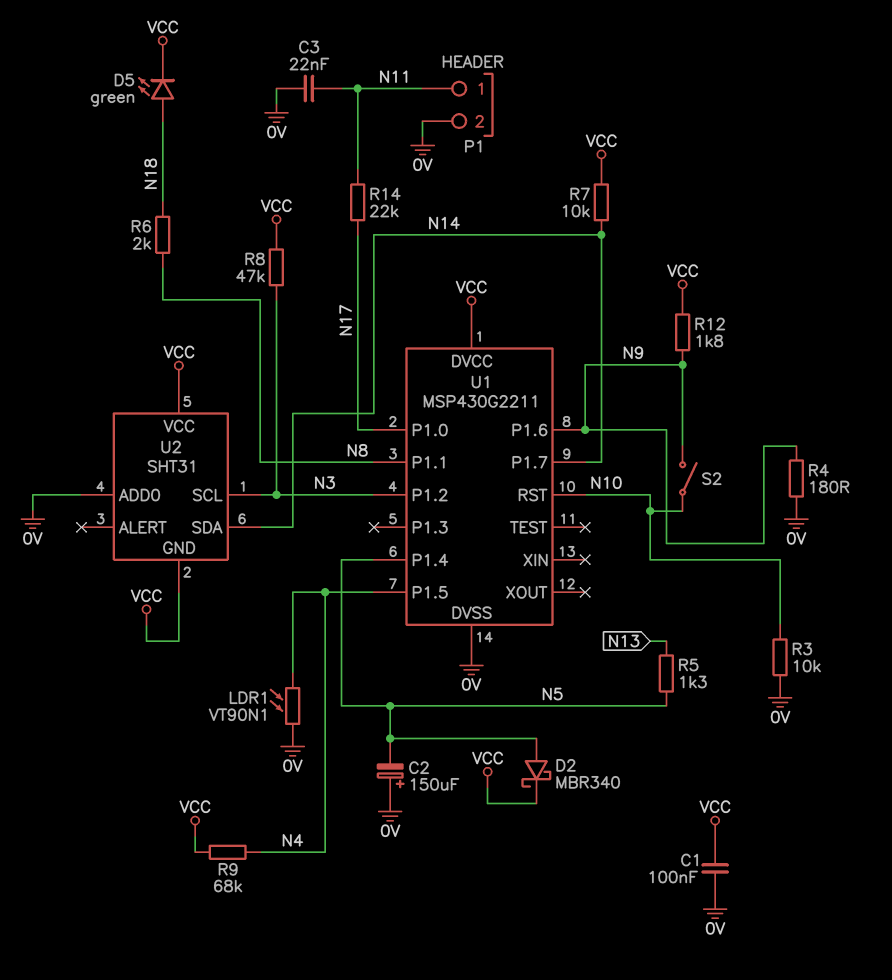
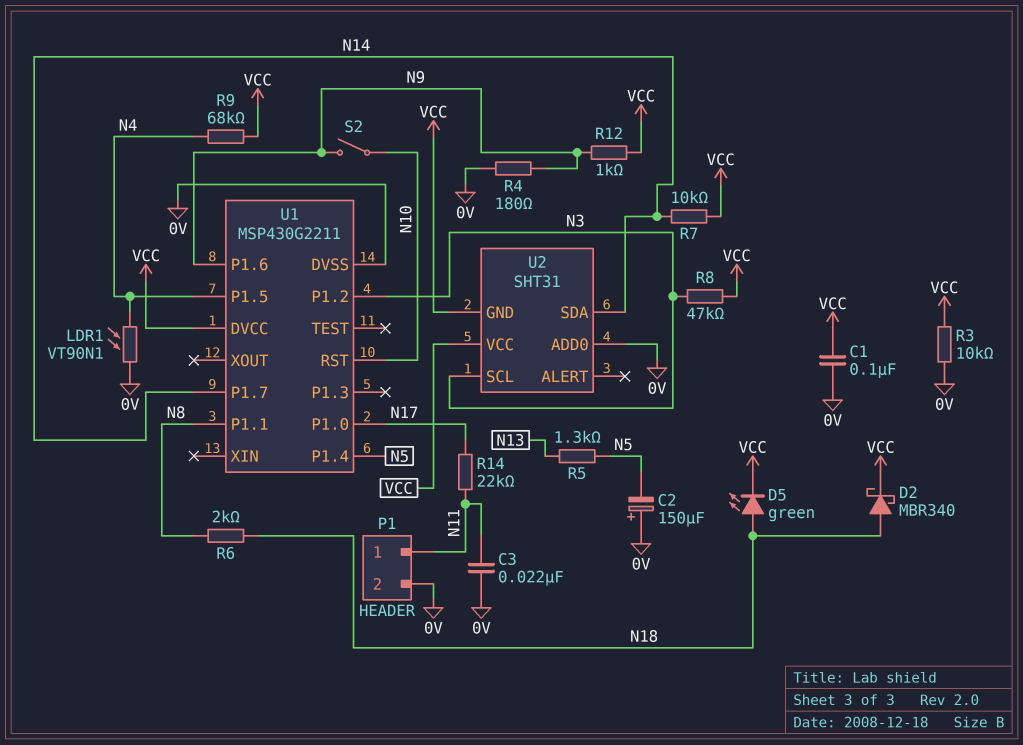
D2: schottky MBR340 (A N5, K VCC) -> schottky MBR340 (A N18, K VCC)
R3: 10k (0V, N10) -> 10k (0V, VCC)
R12: 1.8k (N9, VCC) -> 1k (N9, VCC)

